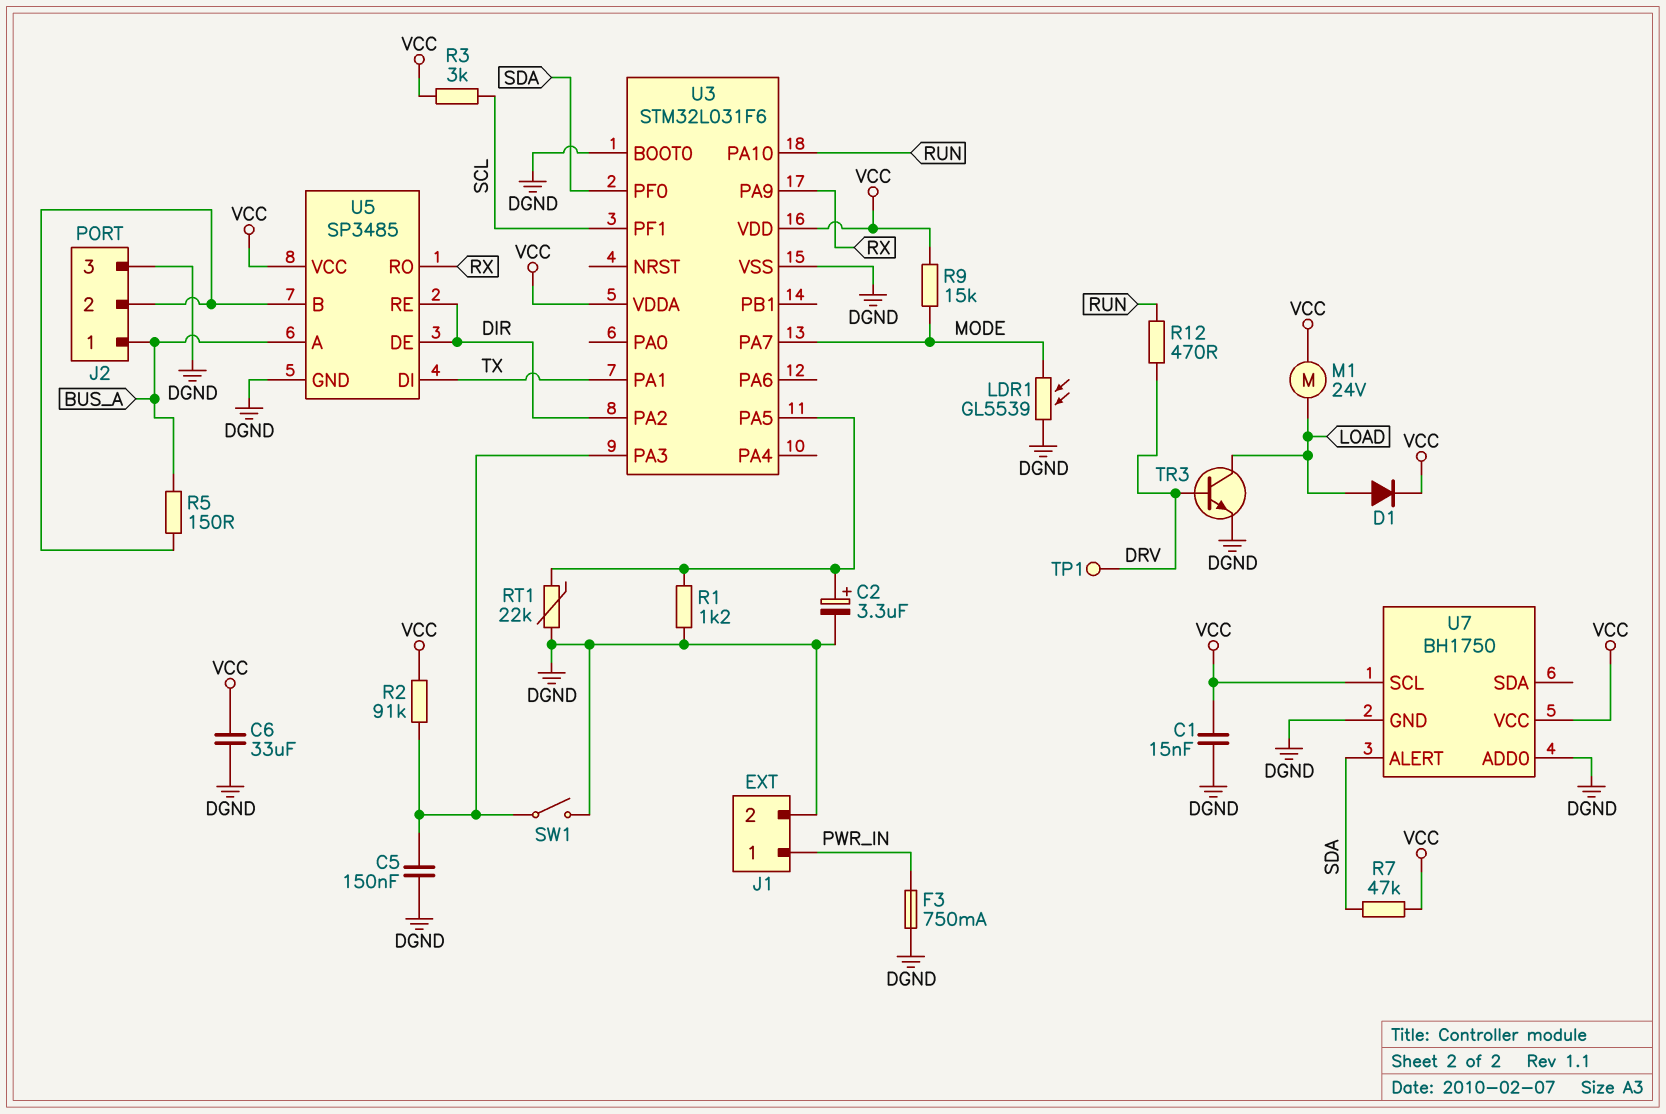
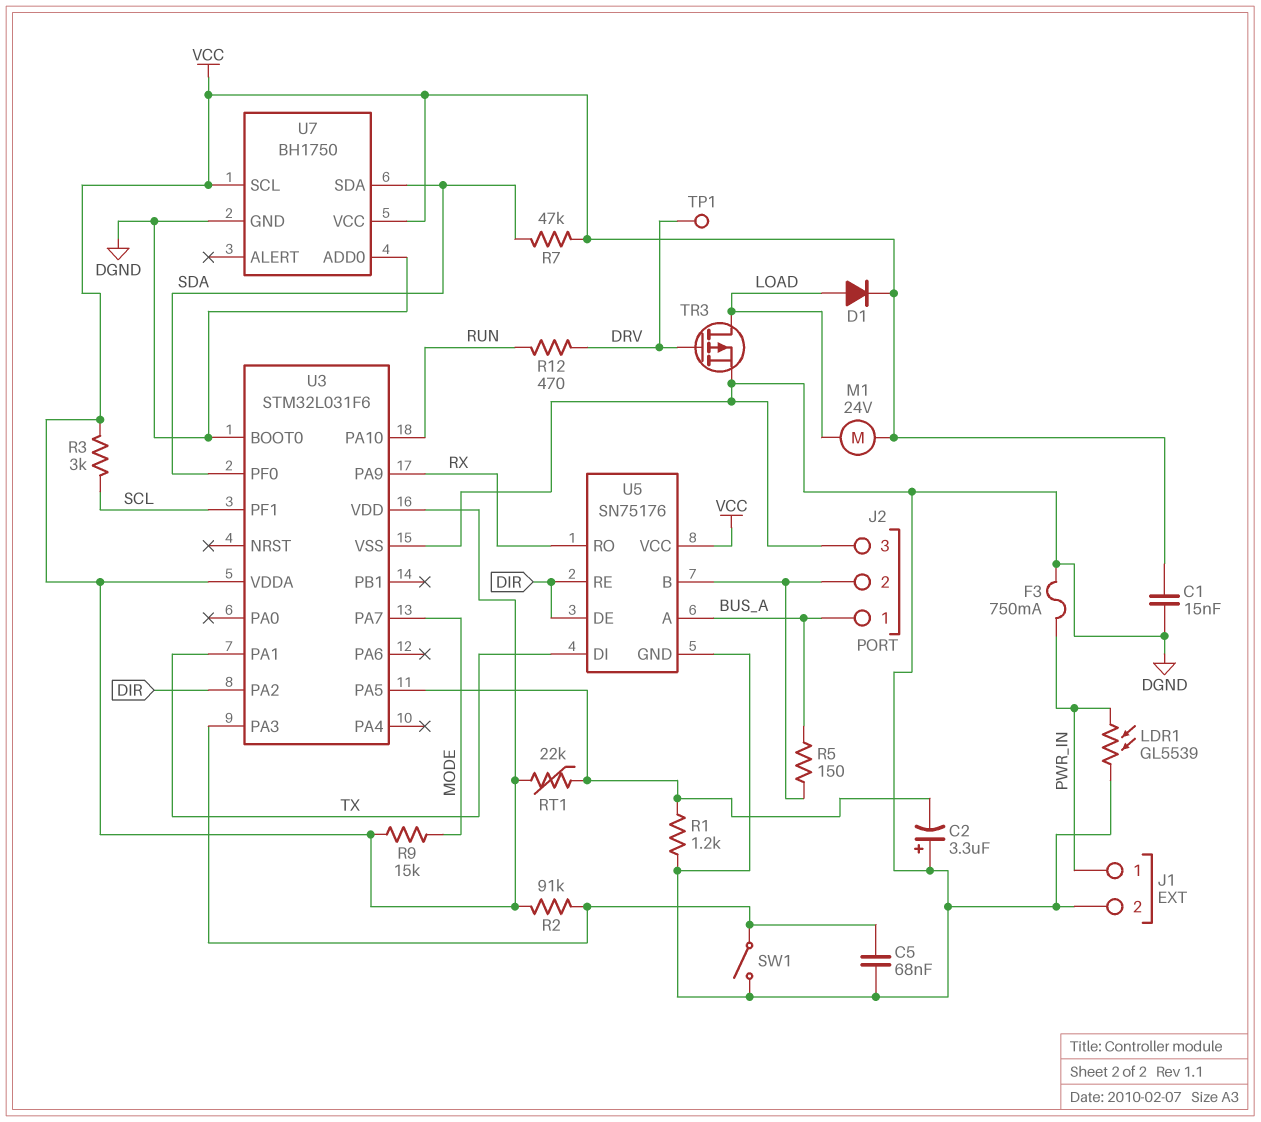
C2: 3.3uF (plus U3/PA5, minus DGND) -> 3.3uF (plus DGND, minus U3/PA5)
C5: 150nF (DGND, U3/PA3) -> 68nF (DGND, U3/PA3)
C6: 33uF (DGND, VCC) -> none
LDR1: GL5539 (DGND, MODE) -> GL5539 (DGND, PWR_IN)
RT1: 22k (DGND, U3/PA5) -> 22k (U3/PA5, VCC)
TR3: NPN (B DRV, C LOAD, E DGND) -> PMOS (G DRV, D LOAD, S DGND)
U5: SP3485 -> SN75176
U7 pin ALERT: SDA -> none
U7 pin SDA: none -> SDA

